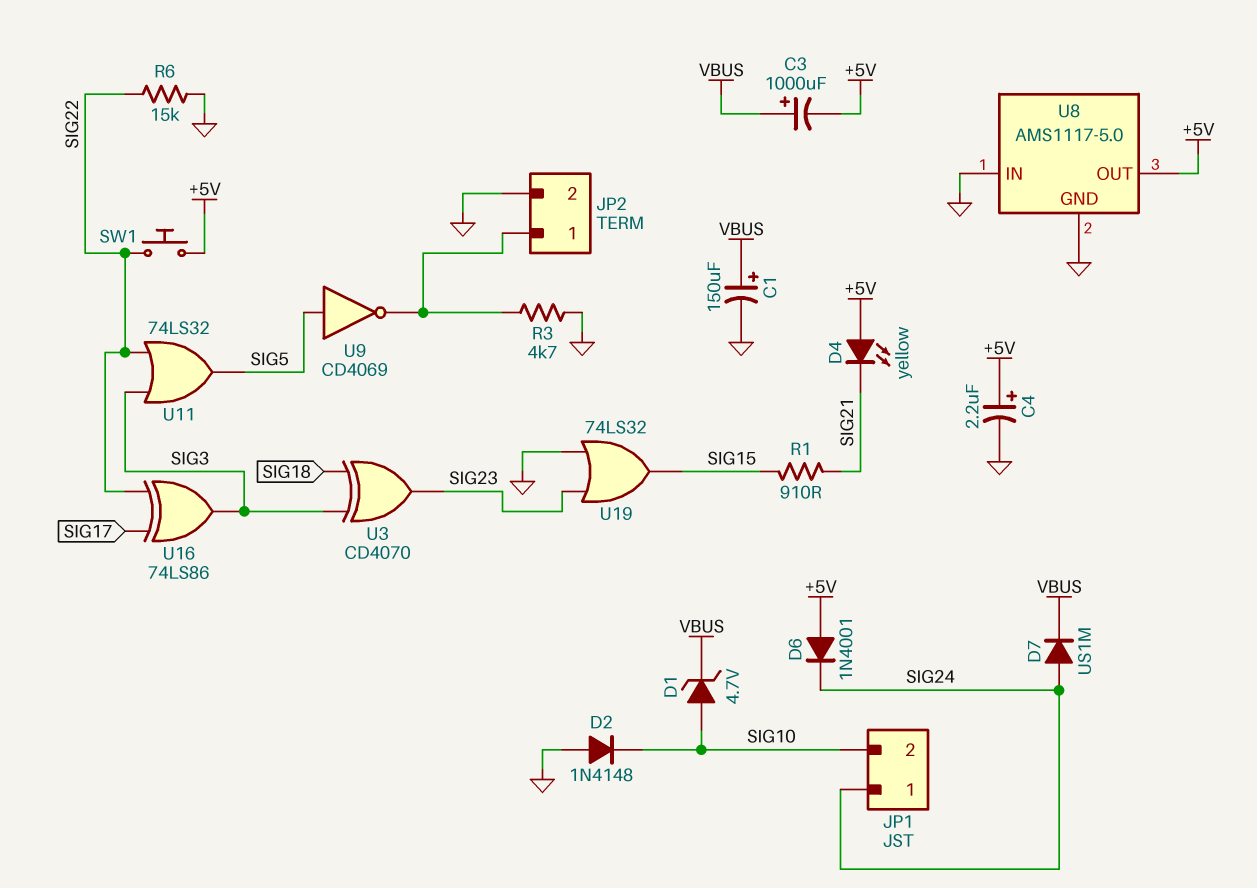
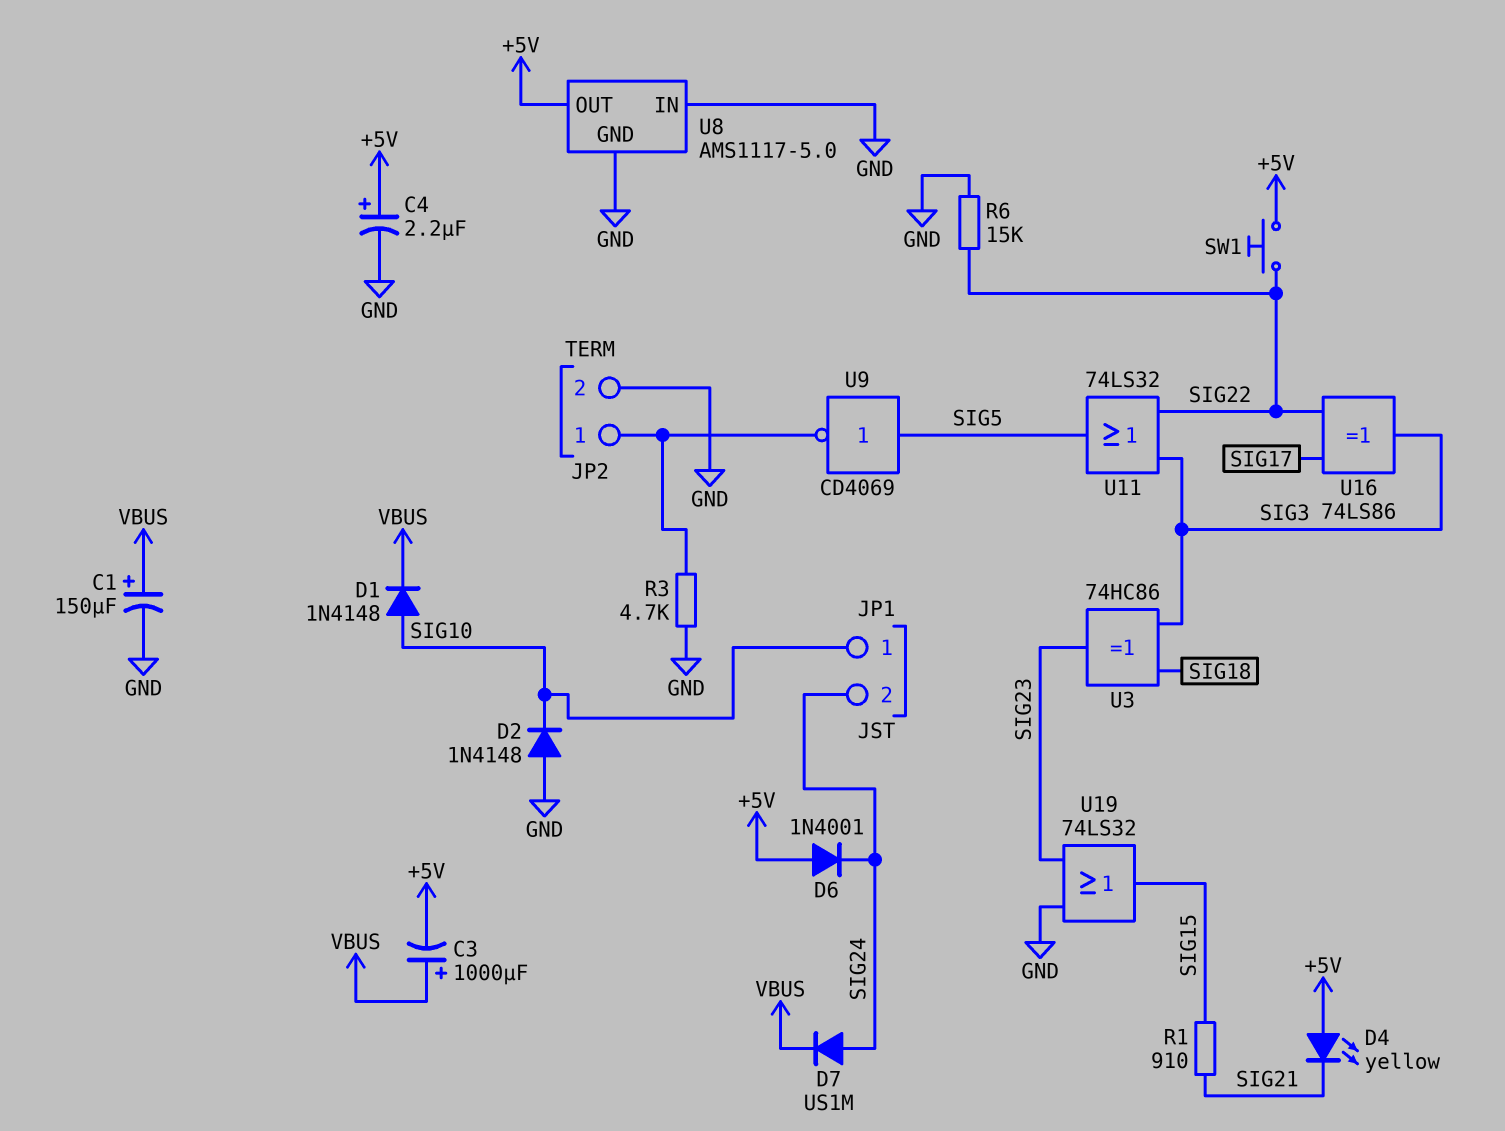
D1: zener 4.7V (A SIG10, K VBUS) -> diode 1N4148 (A SIG10, K VBUS)
JP1 pin 1: SIG24 -> SIG10
JP1 pin 2: SIG10 -> SIG24
U3: XOR CD4070 (in SIG3, in SIG18, out SIG23) -> XOR 74HC86 (in SIG3, in SIG18, out SIG23)

